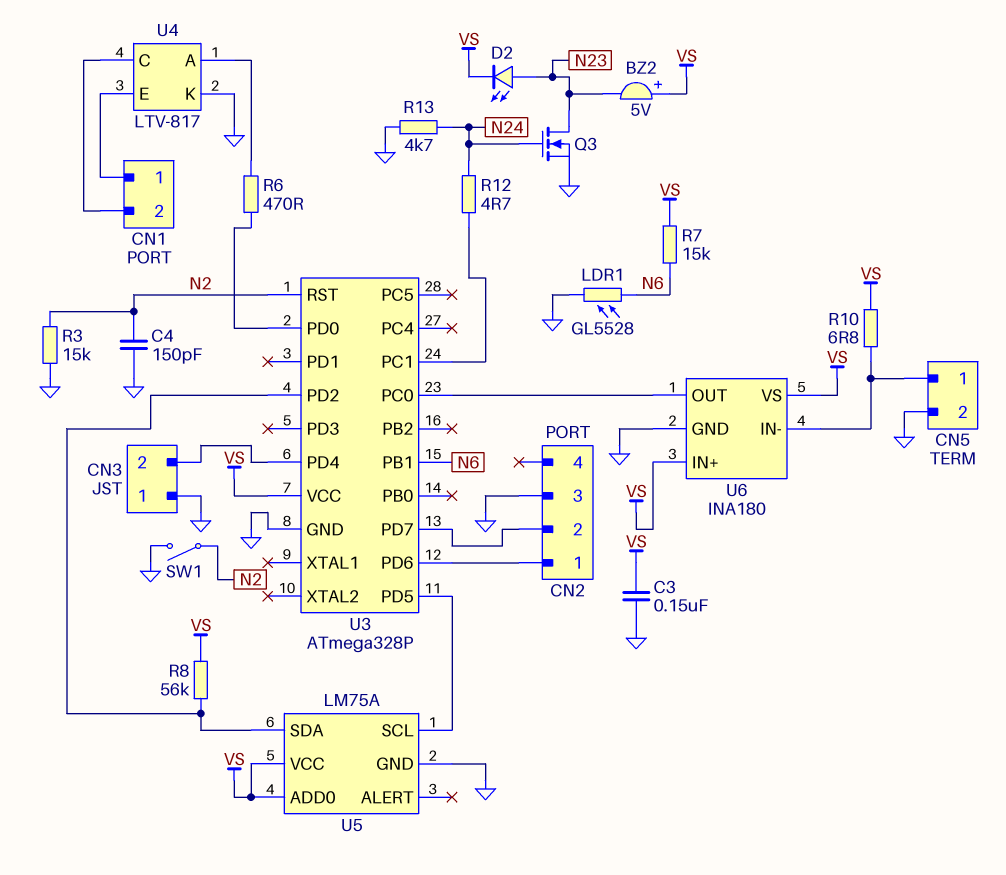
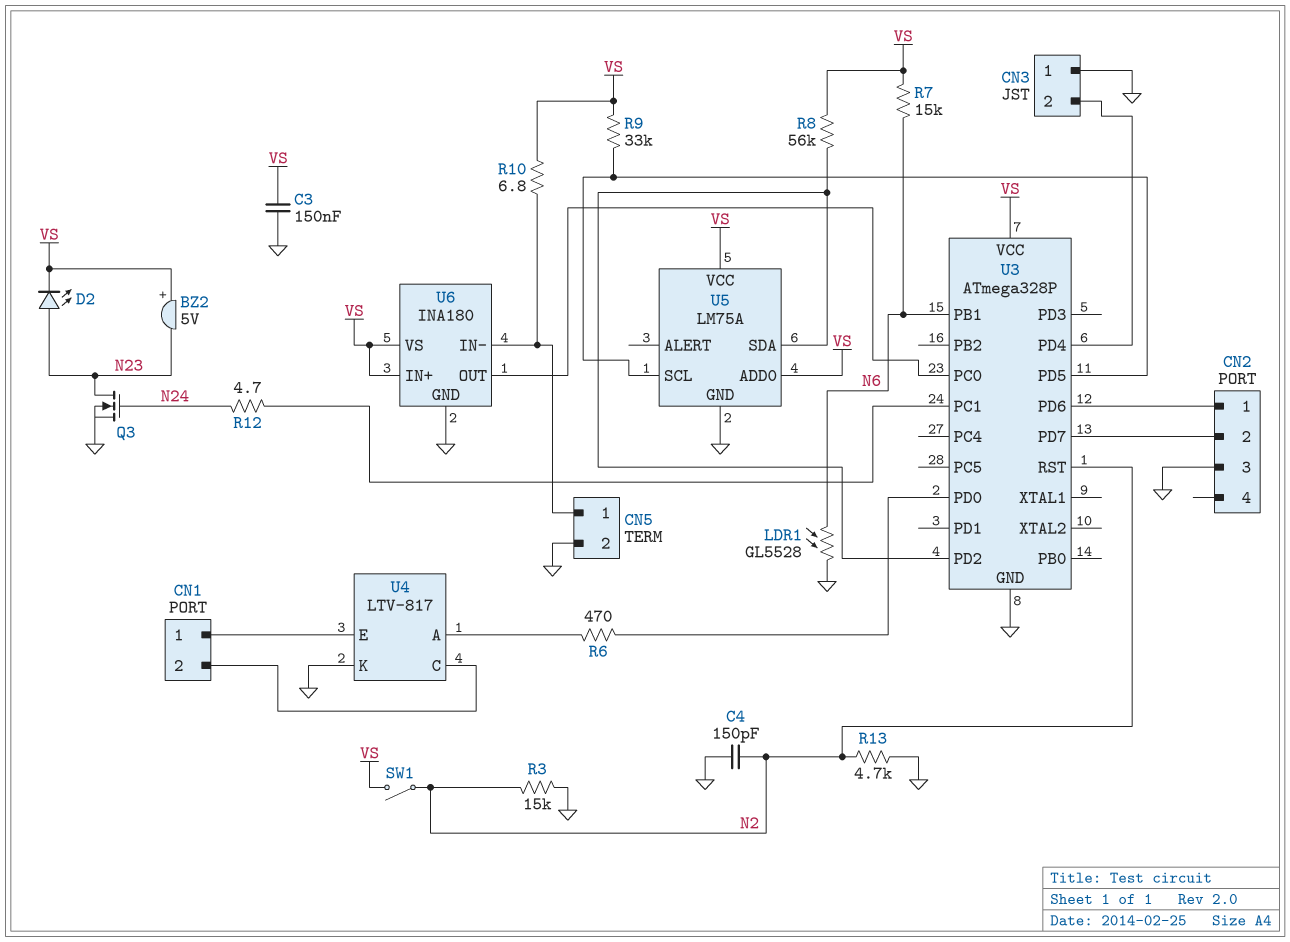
R9: none -> 33k (U3/PD5, VS)
R13: 4.7k (GND, N24) -> 4.7k (GND, N2)
SW1: switch (GND, N2) -> switch (N2, VS)

